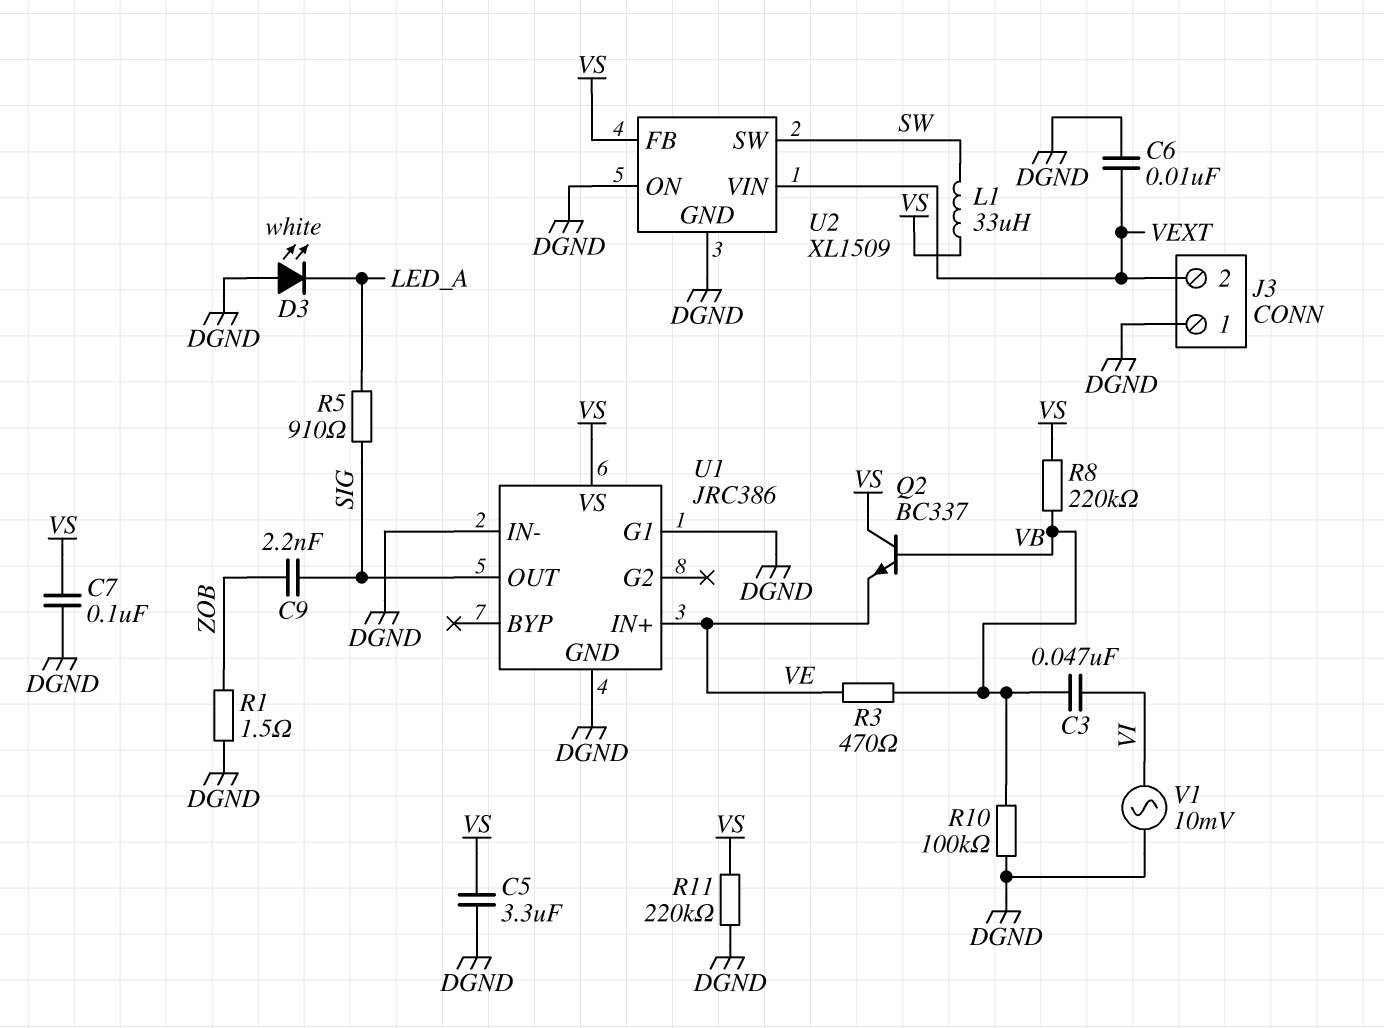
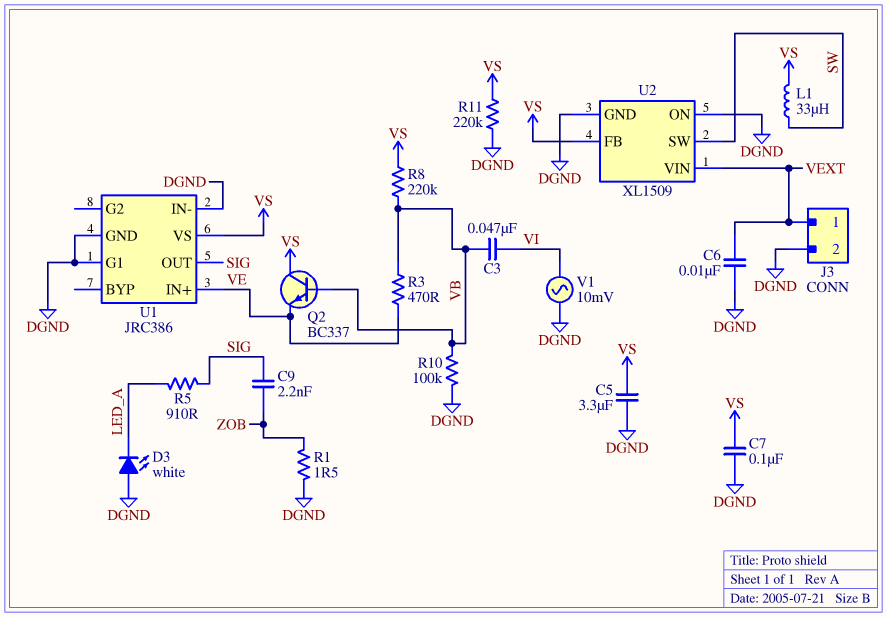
J3 pin 1: DGND -> VEXT
J3 pin 2: VEXT -> DGND

